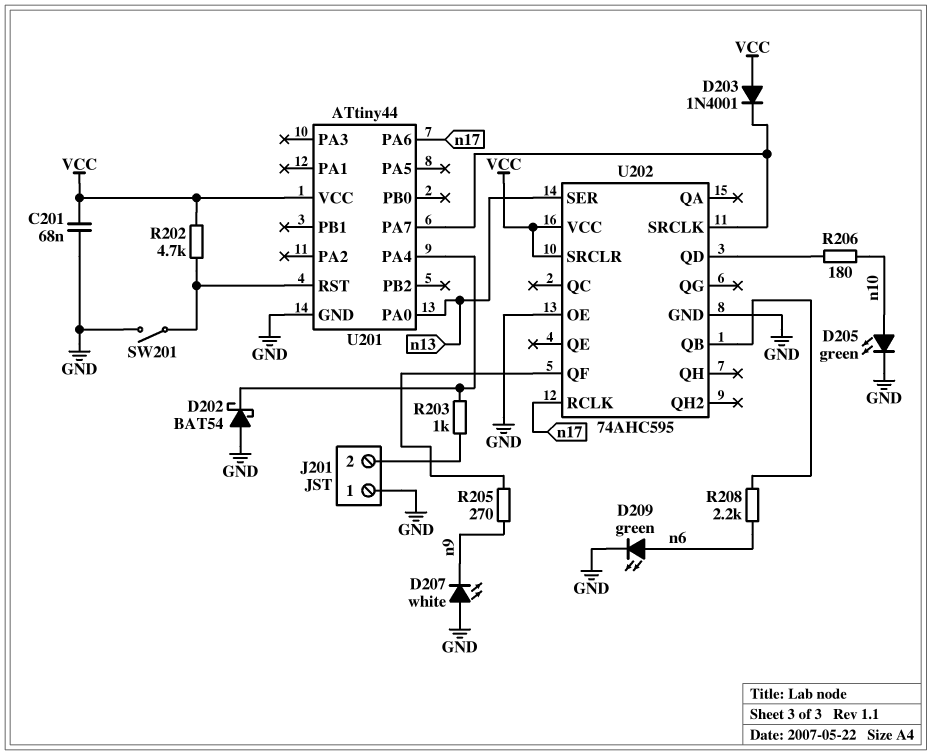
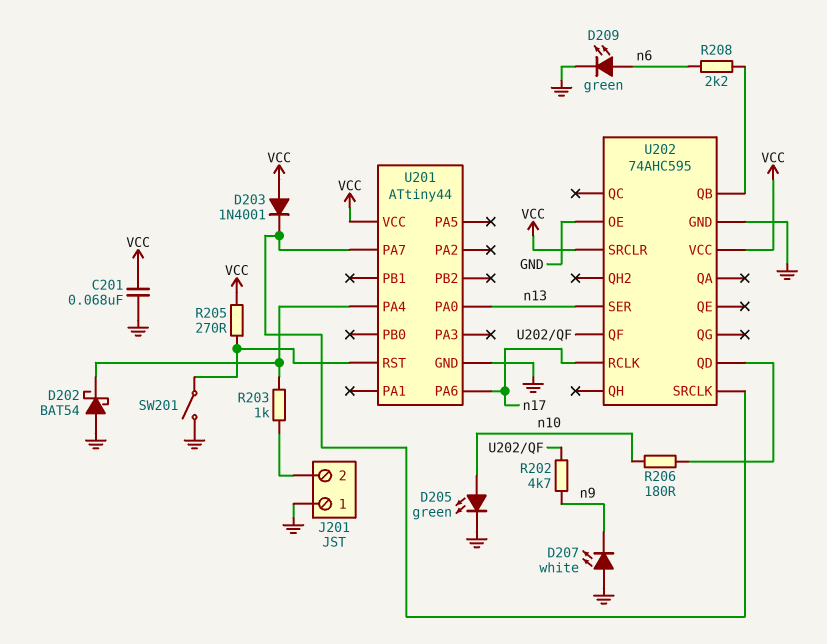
R202: 4.7k (U201/RST, VCC) -> 4.7k (U202/QF, n9)
R205: 270 (U202/QF, n9) -> 270 (U201/RST, VCC)

